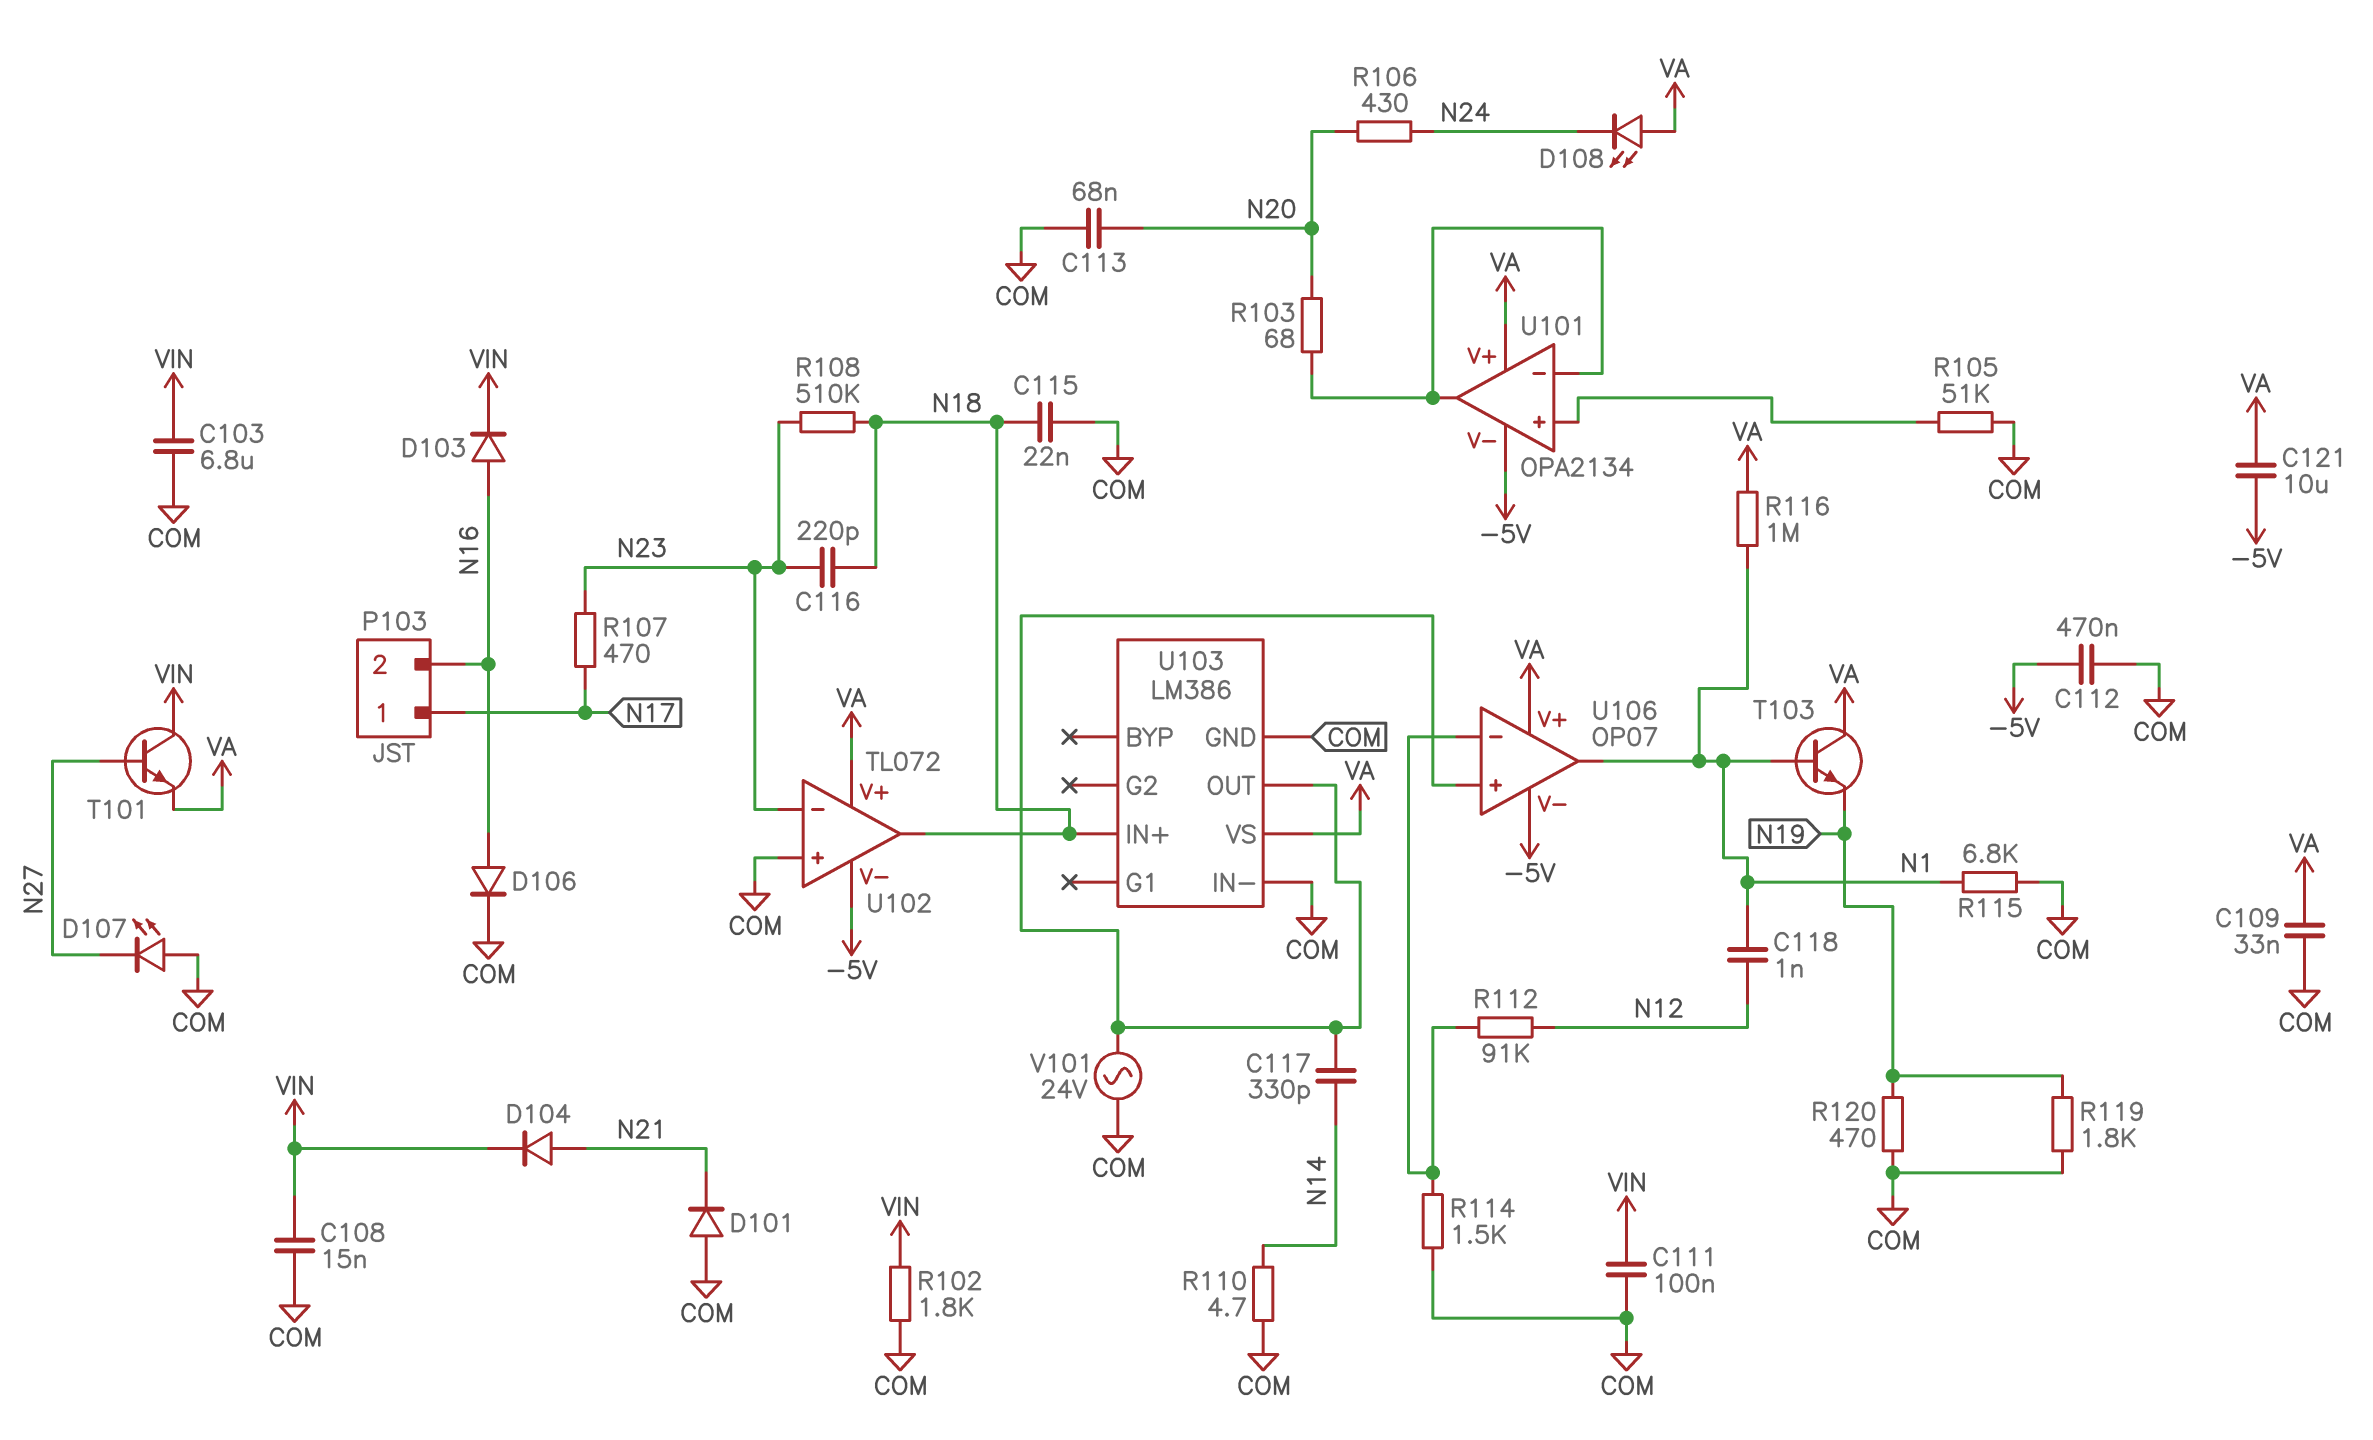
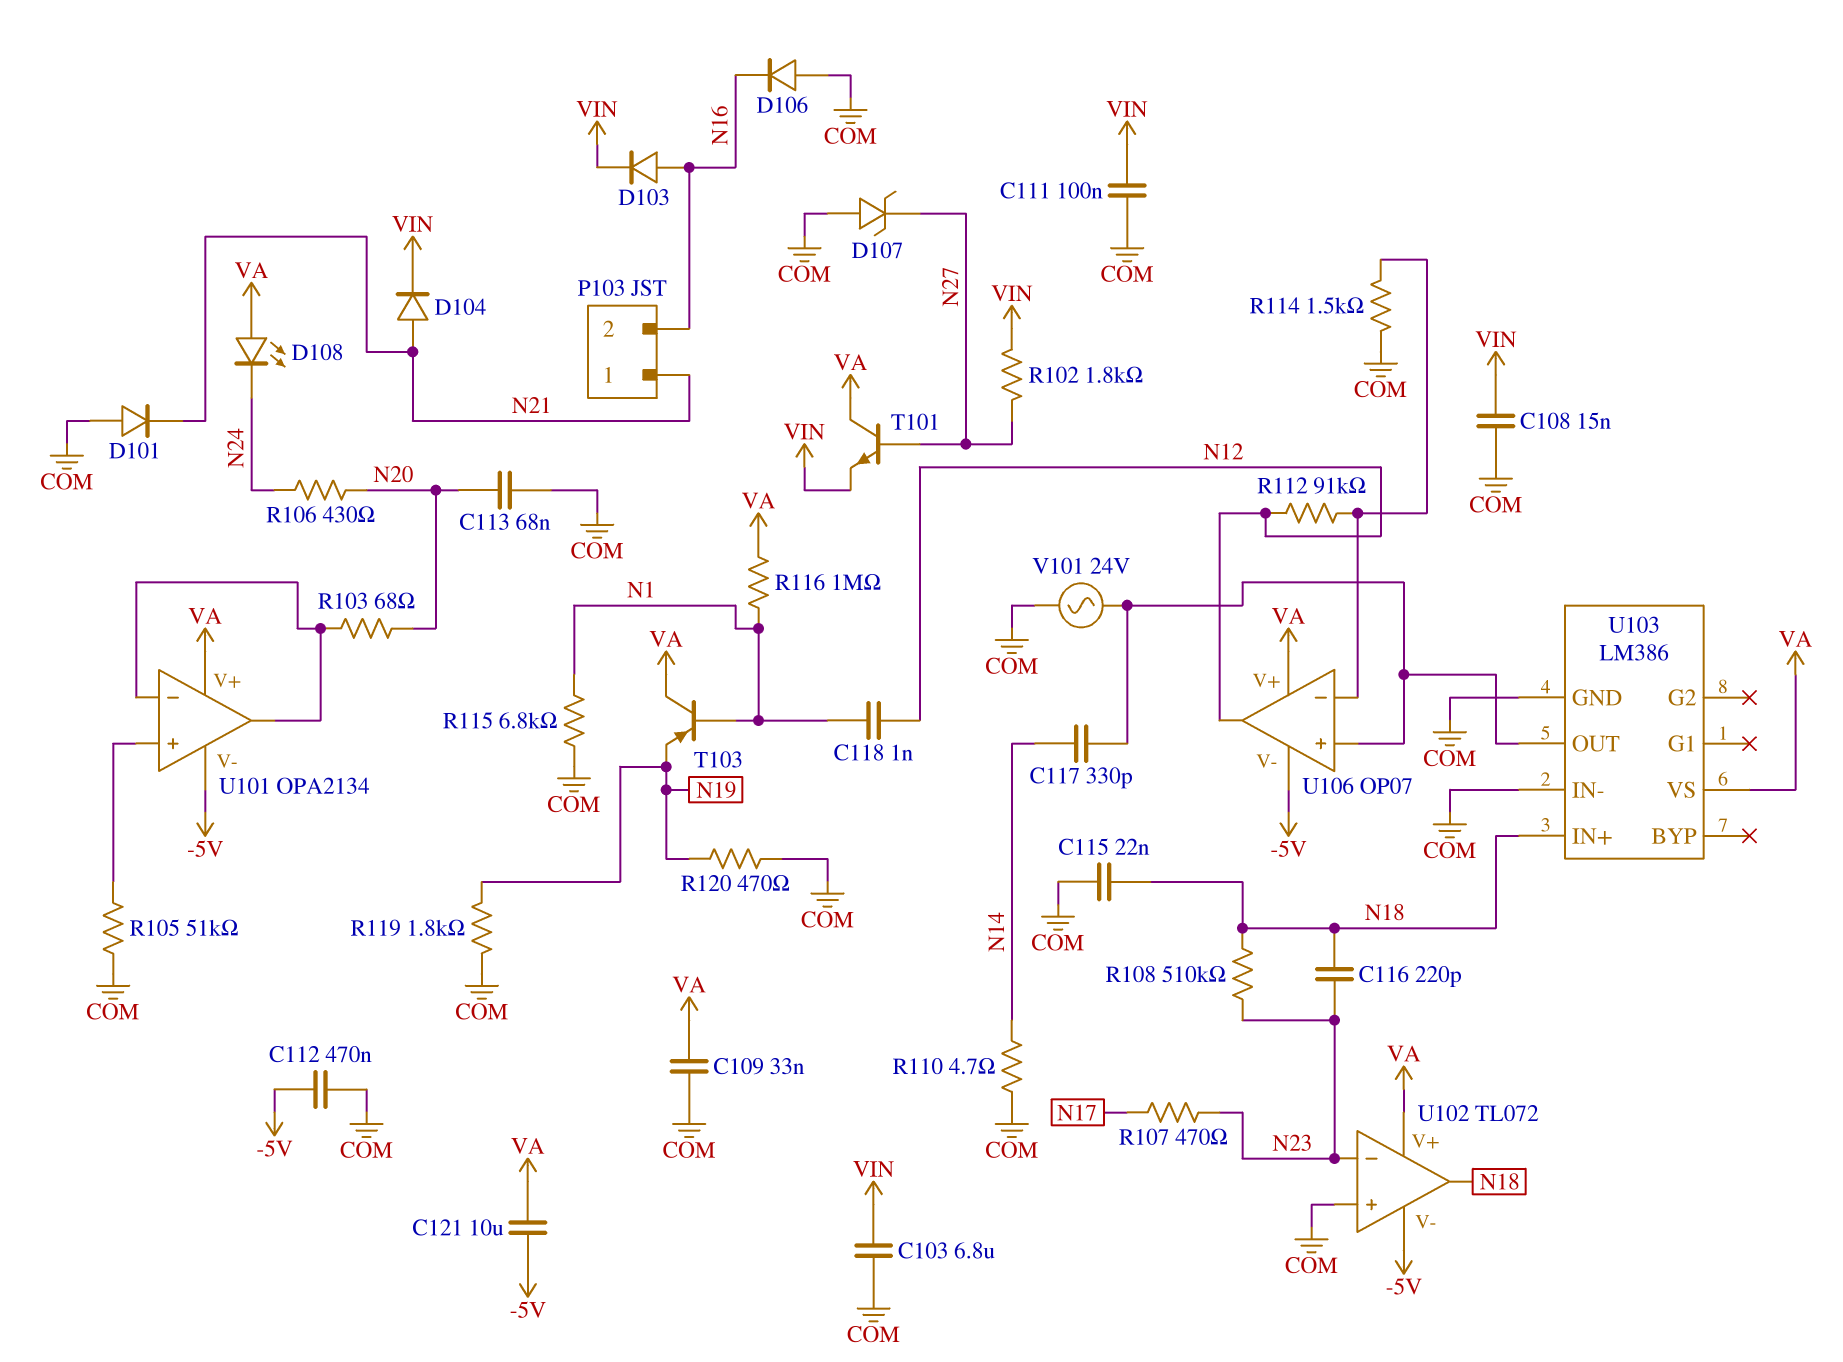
D106: diode (A N16, K COM) -> diode (A COM, K N16)
D107: LED (A COM, K N27) -> zener (A COM, K N27)
P103 pin 1: N17 -> N21
R102: 1.8k (COM, VIN) -> 1.8k (N27, VIN)
T101: NPN (B N27, C VIN, E VA) -> NPN (B N27, C VA, E VIN)
T103: NPN (B N1, C VA, E N19) -> PNP (B N1, C VA, E N19)
U106 pin out: N1 -> N12

